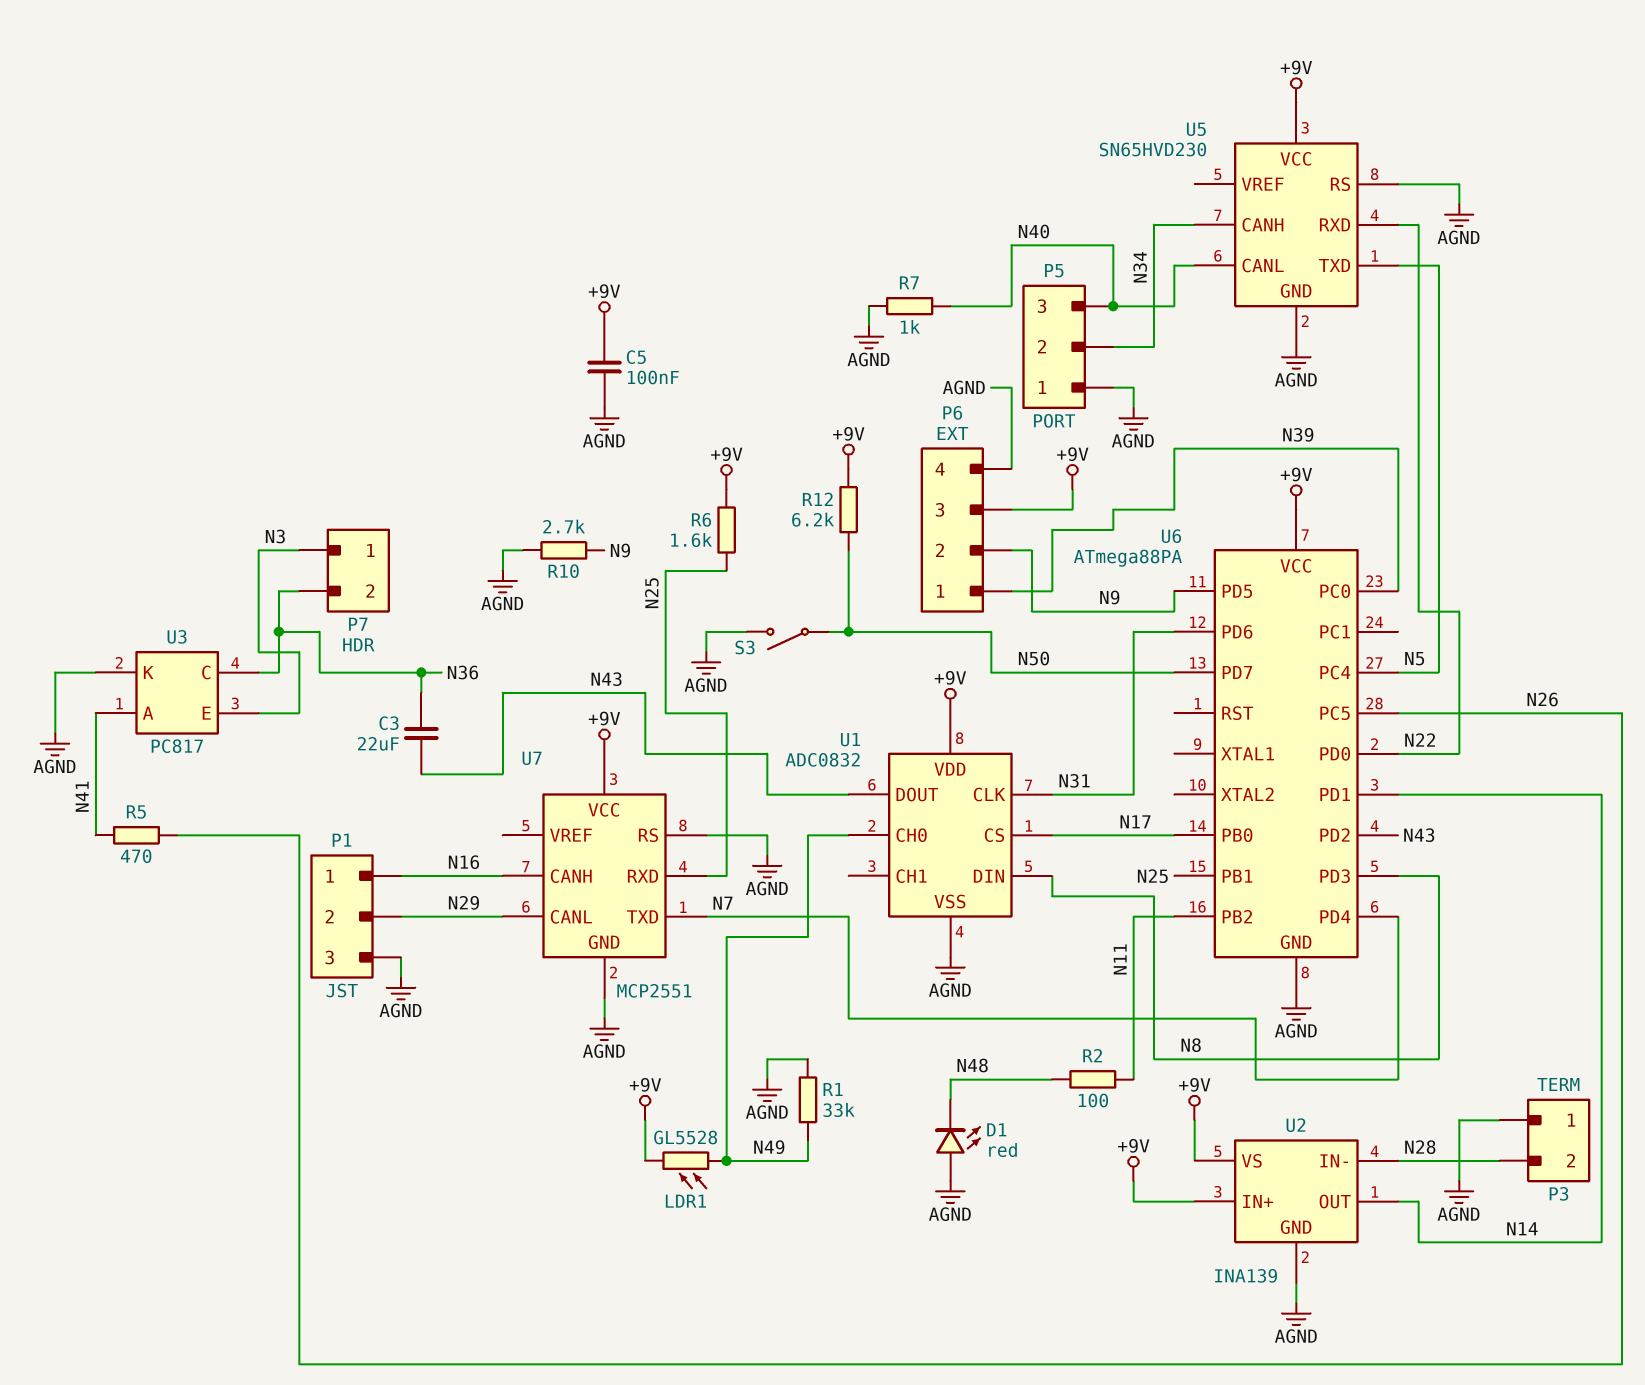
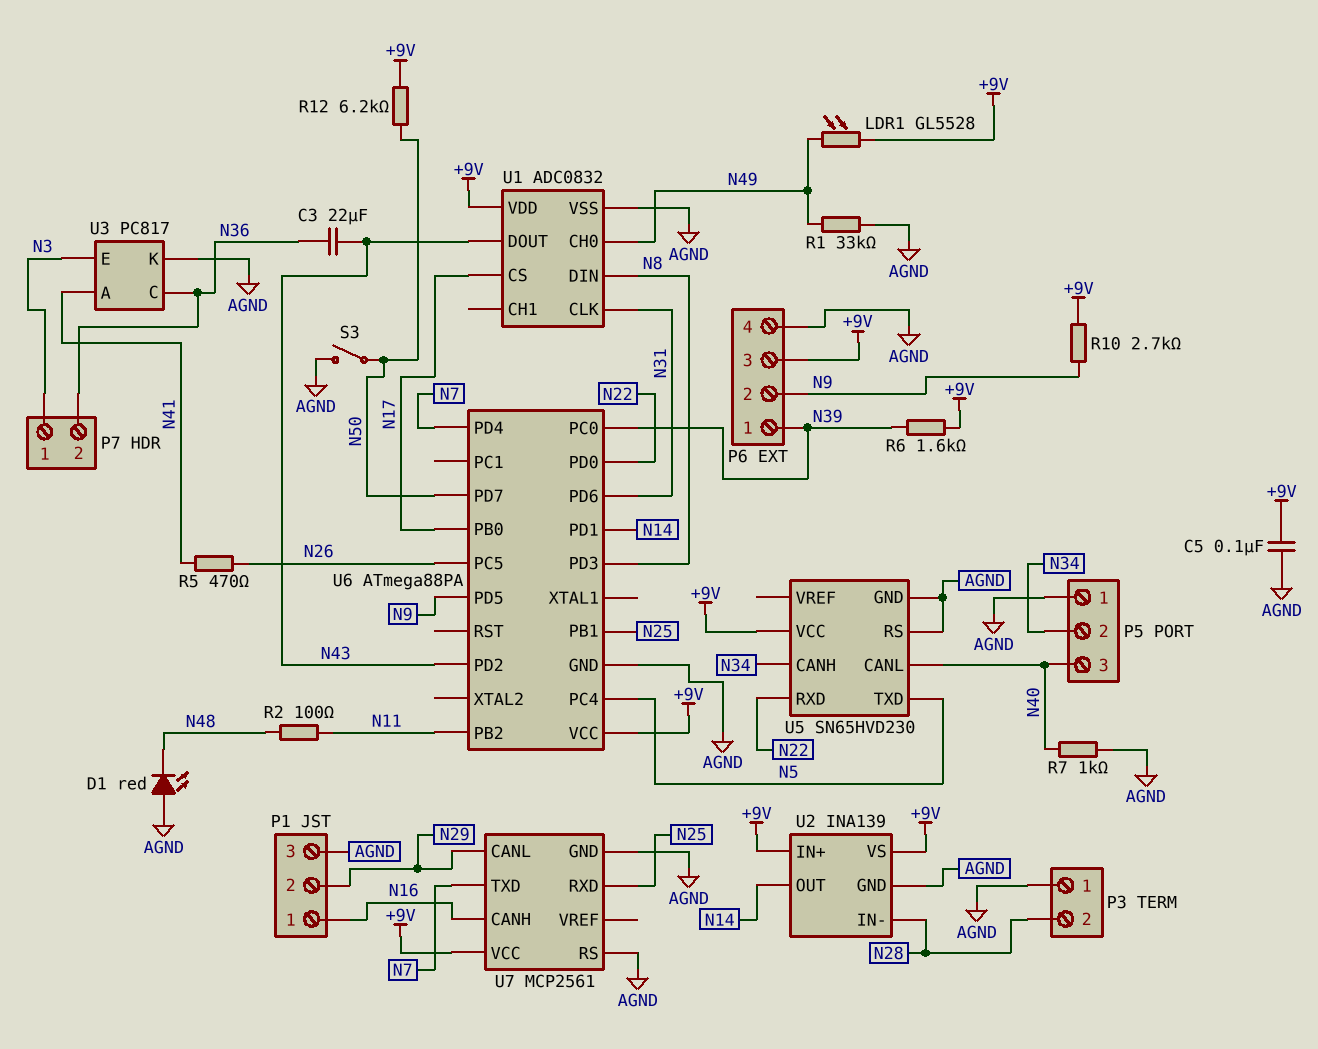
R6: 1.6k (+9V, N25) -> 1.6k (+9V, N39)
R10: 2.7k (AGND, N9) -> 2.7k (+9V, N9)
U7: MCP2551 -> MCP2561

